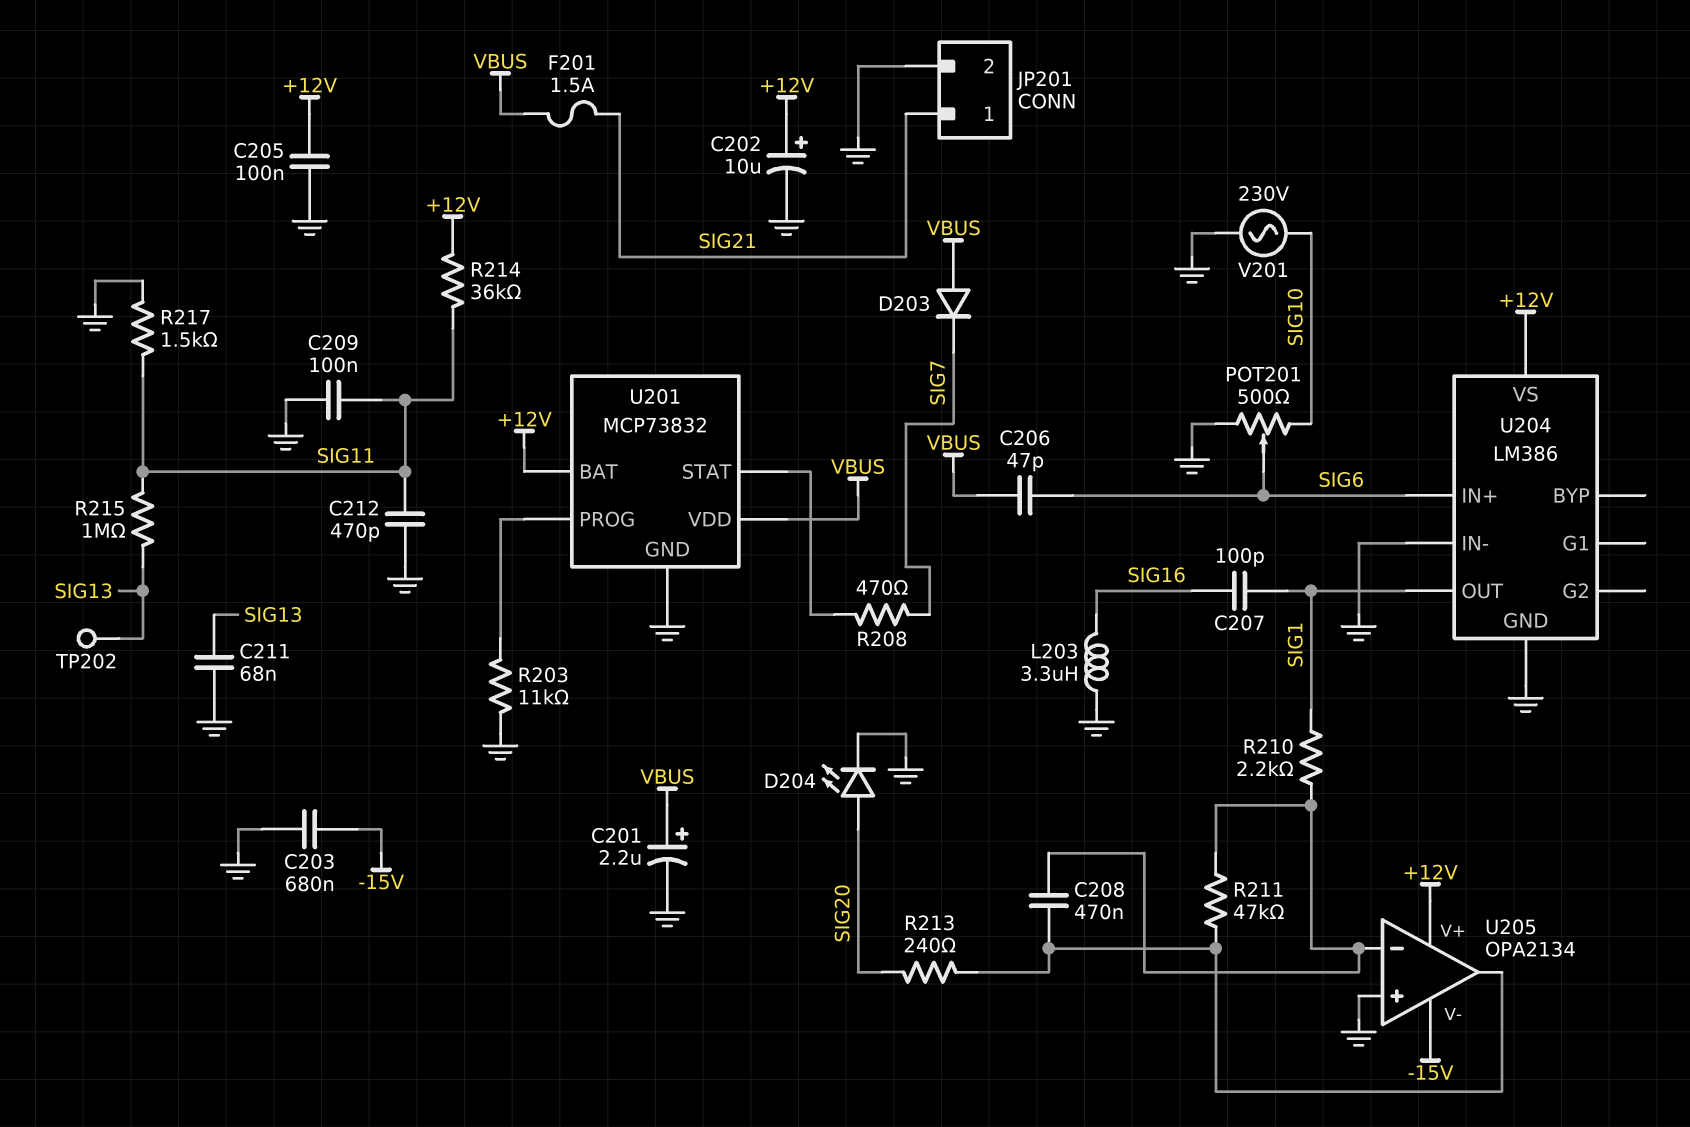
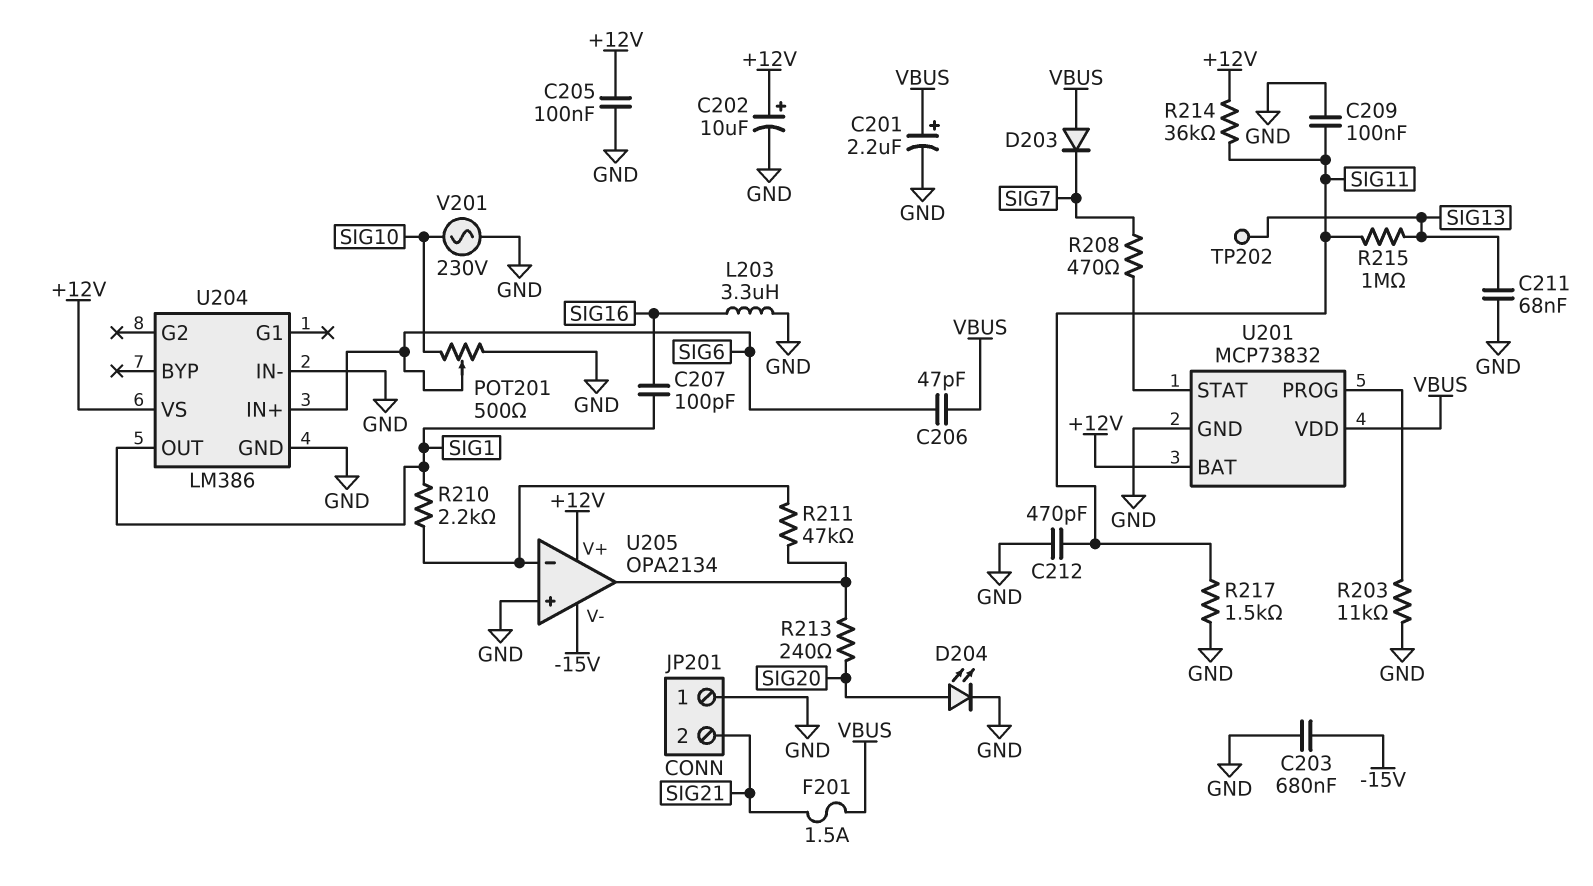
C208: 470nF (U205/in-, U205/out) -> none
JP201 pin 1: SIG21 -> GND
JP201 pin 2: GND -> SIG21

